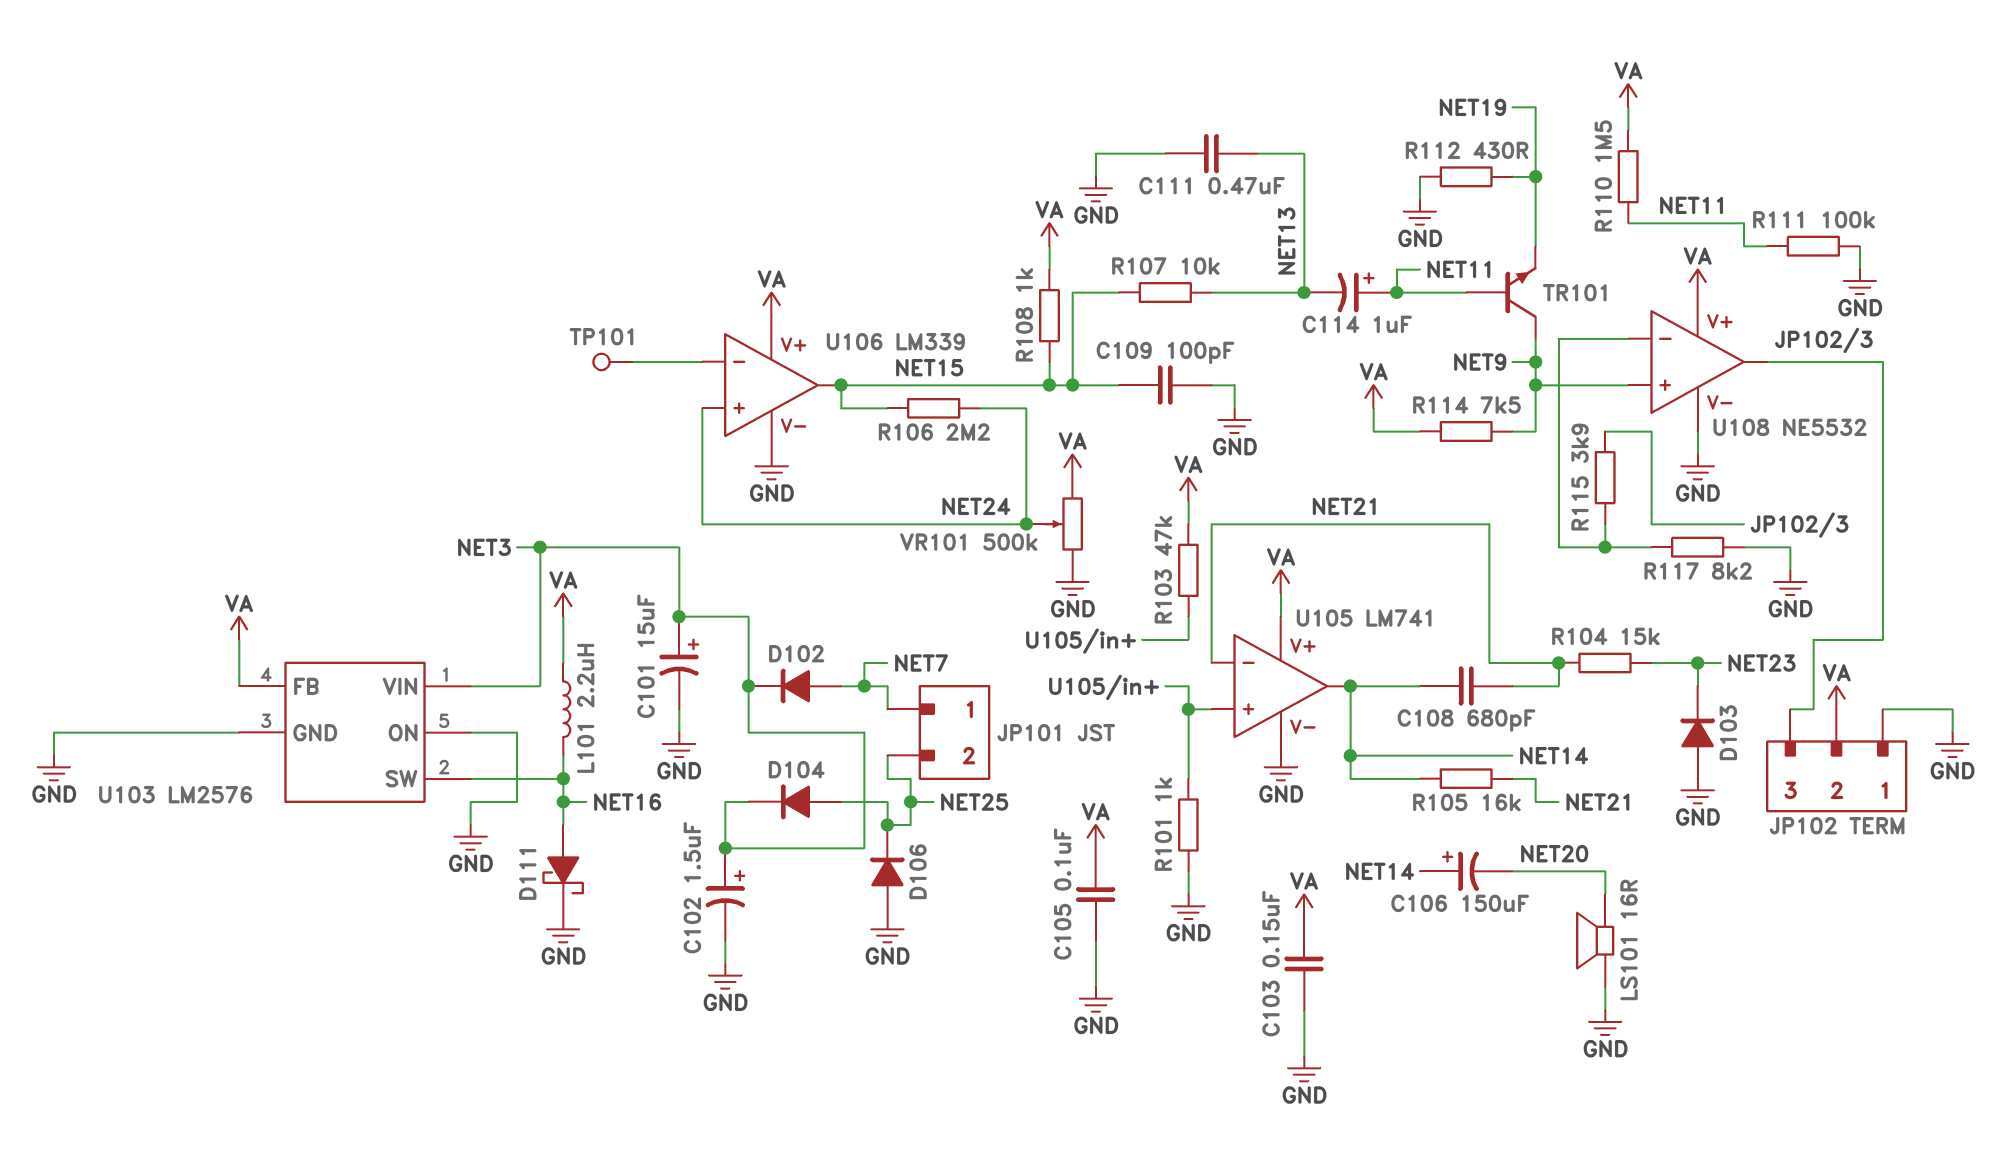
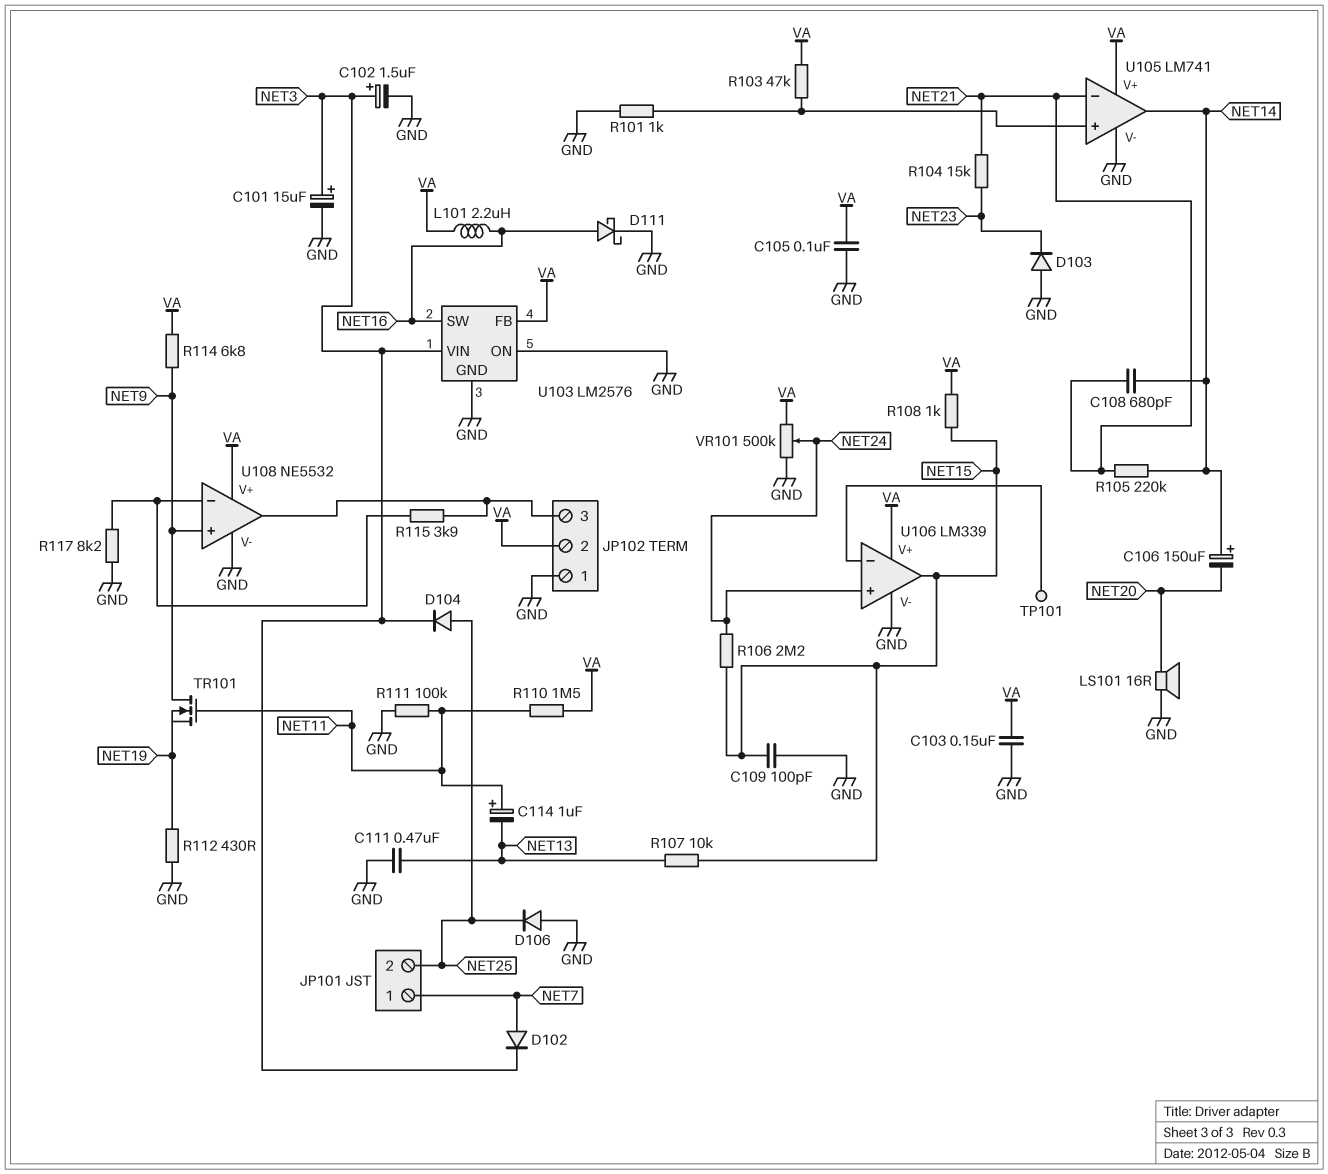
R105: 16k (NET14, NET21) -> 220k (NET14, NET21)
R114: 7.5k (NET9, VA) -> 6.8k (NET9, VA)
TR101: NPN (B NET11, C NET9, E NET19) -> NMOS (G NET11, D NET9, S NET19)

